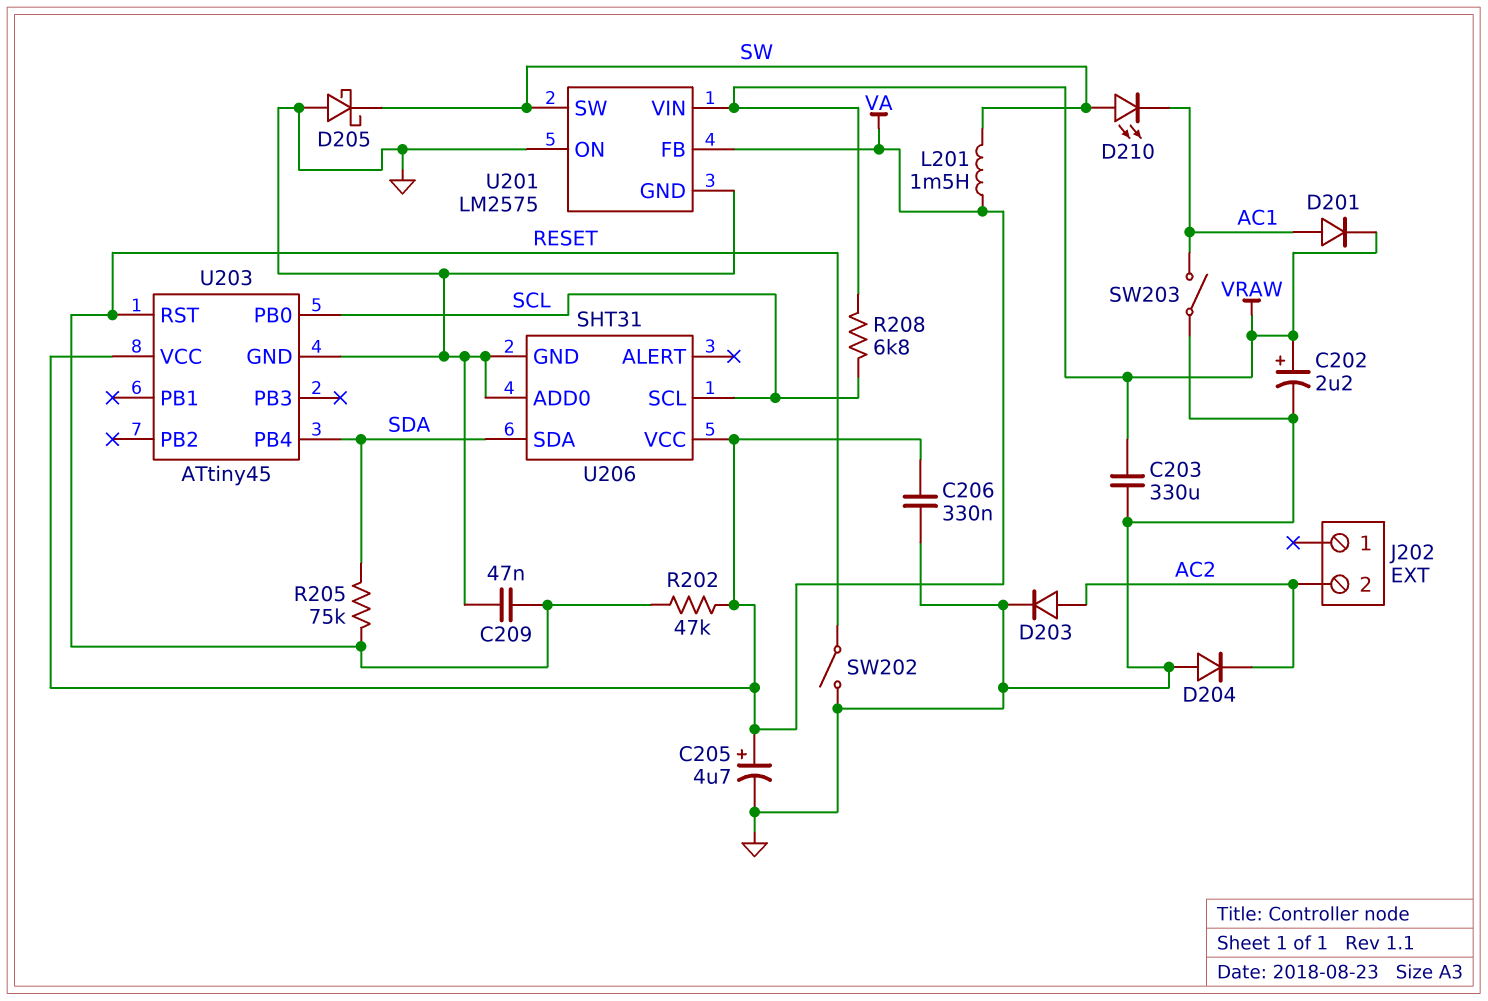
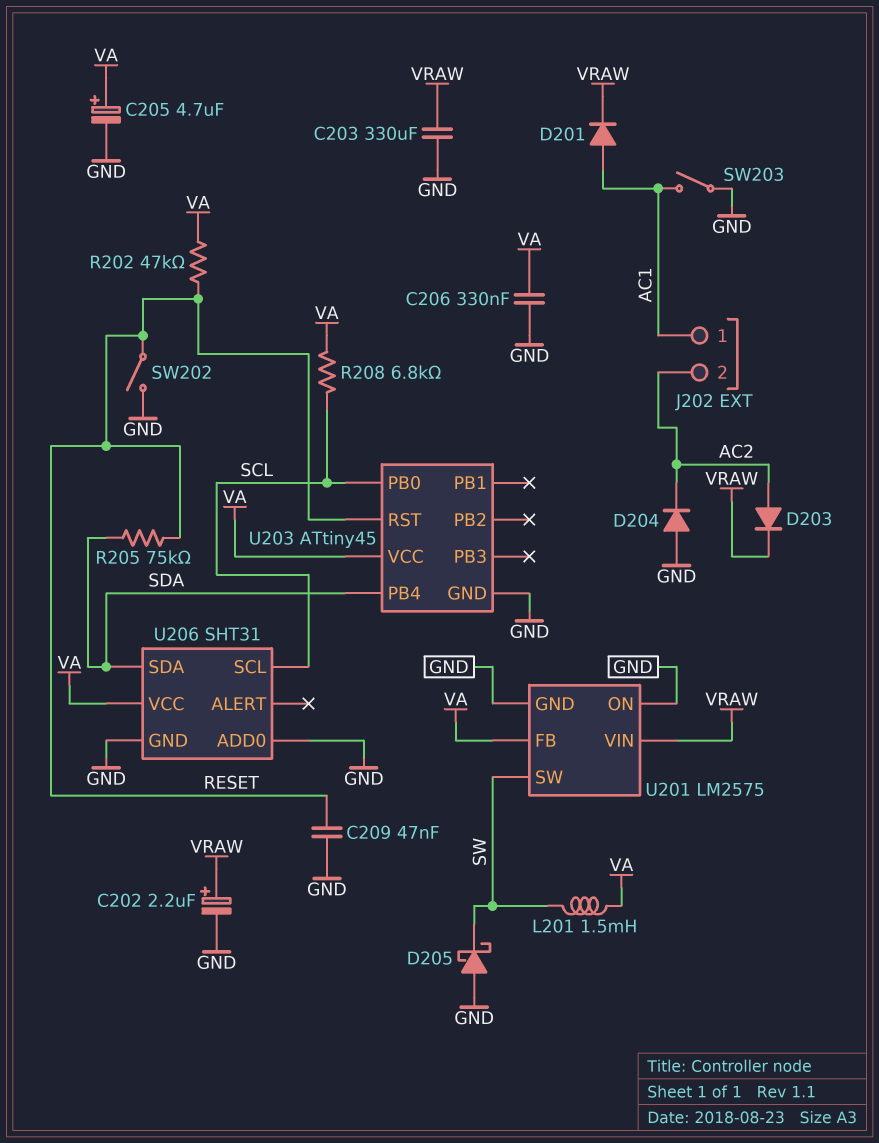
D203: diode (A AC2, K GND) -> diode (A AC2, K VRAW)
D210: LED (A SW, K AC1) -> none
J202 pin 1: none -> AC1
R208: 6.8k (SCL, VRAW) -> 6.8k (SCL, VA)

